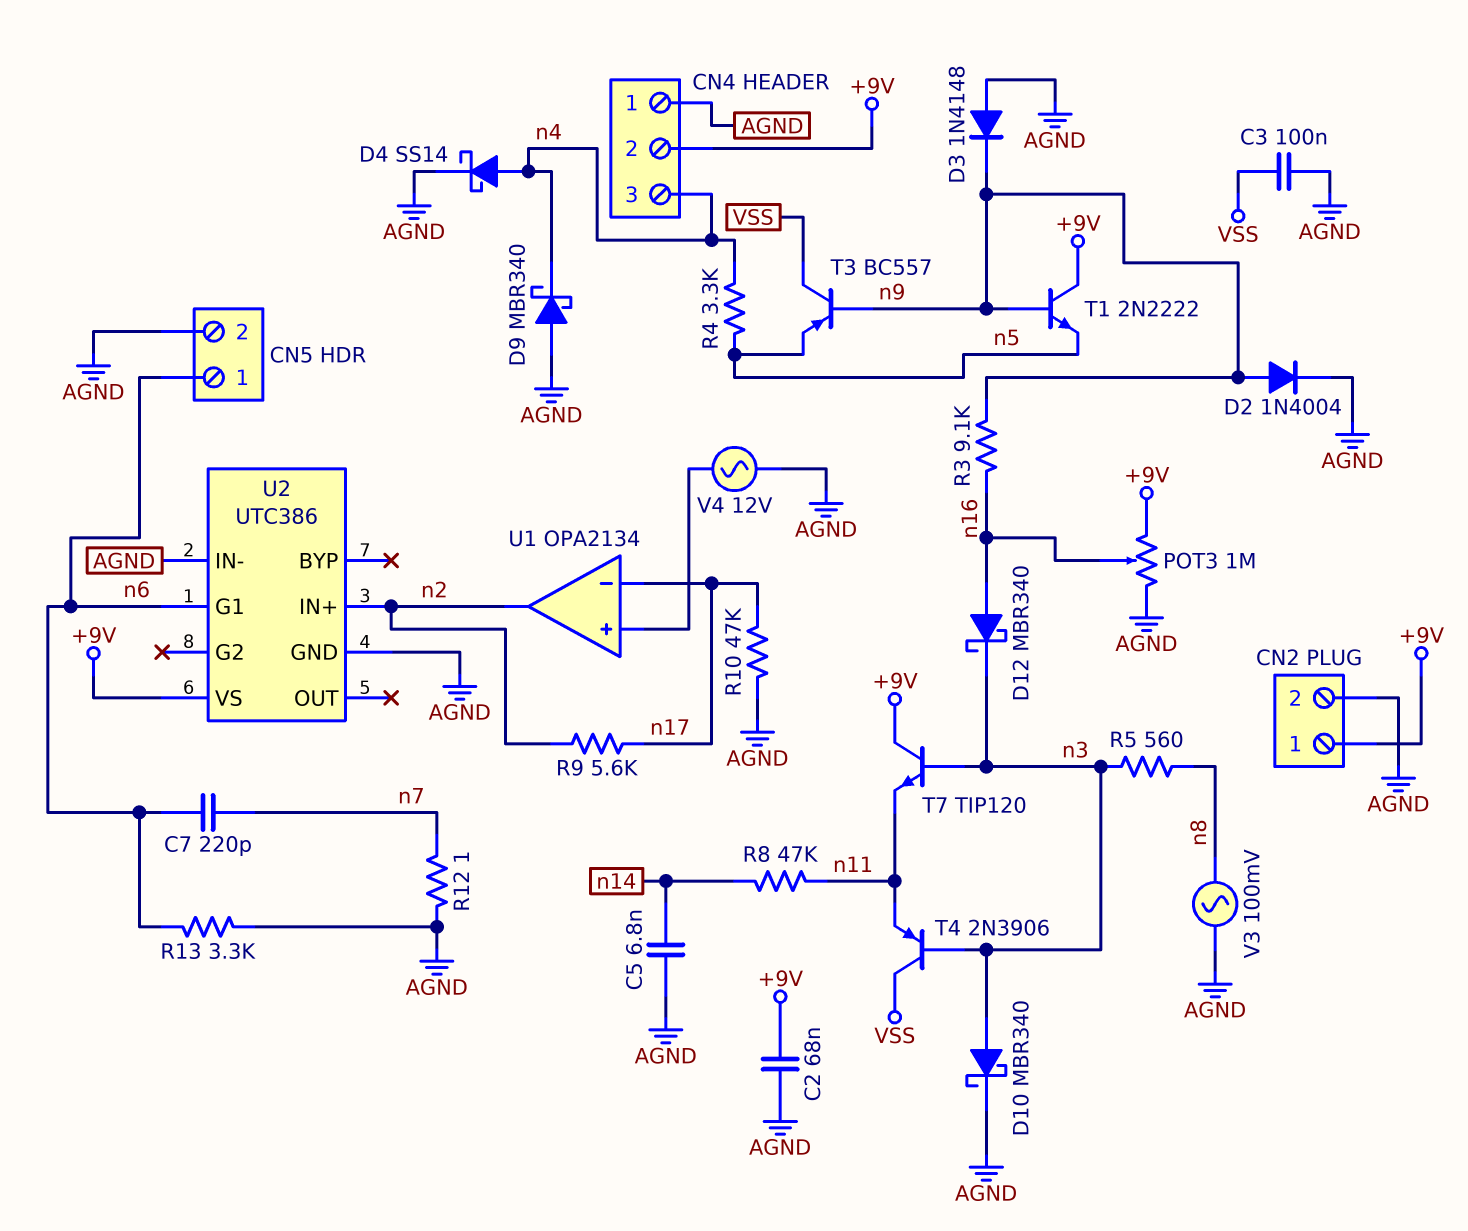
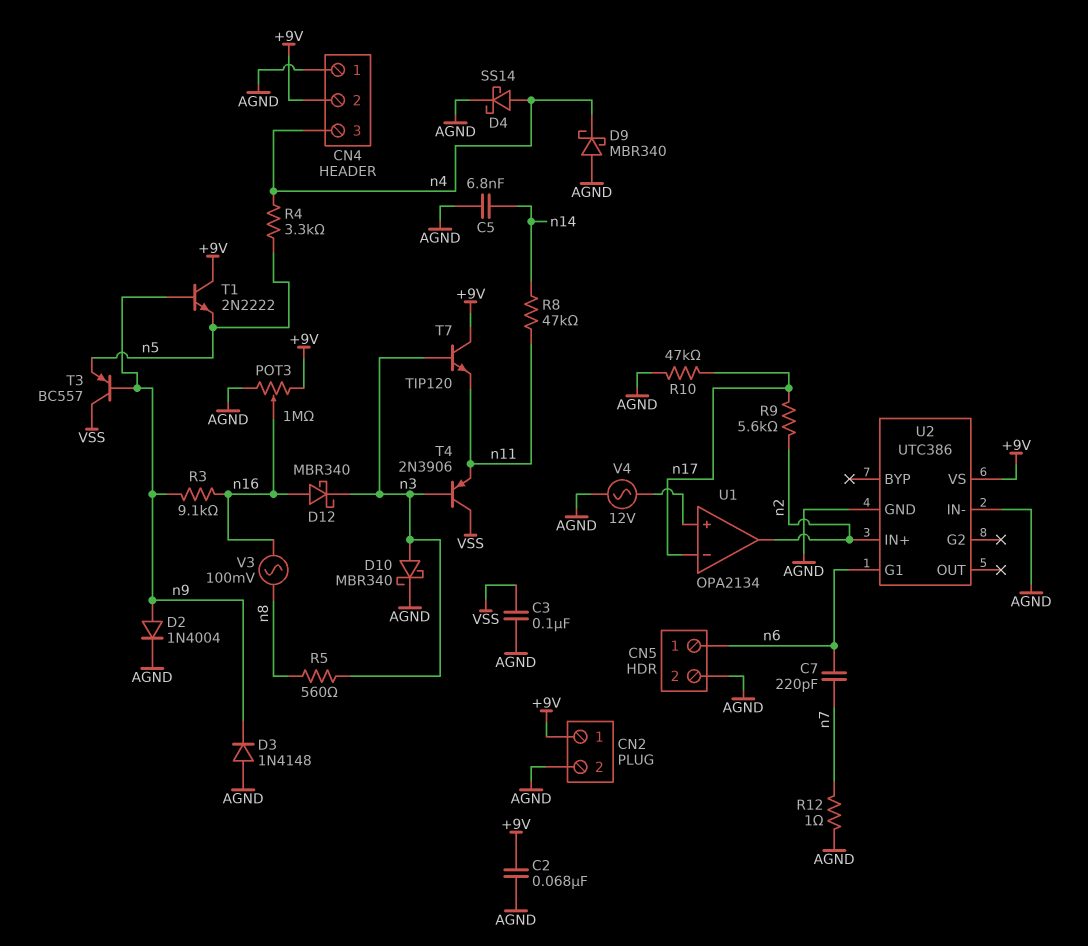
R13: 3.3k (AGND, n6) -> none
V3: AC 100mV (AGND, n8) -> AC 100mV (n8, n16)

